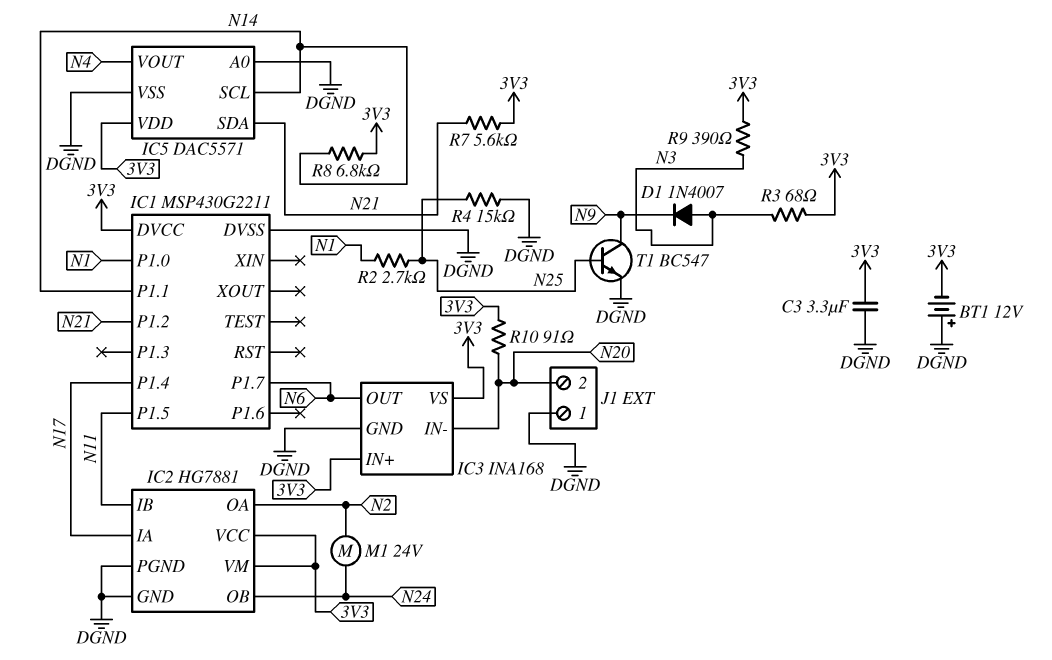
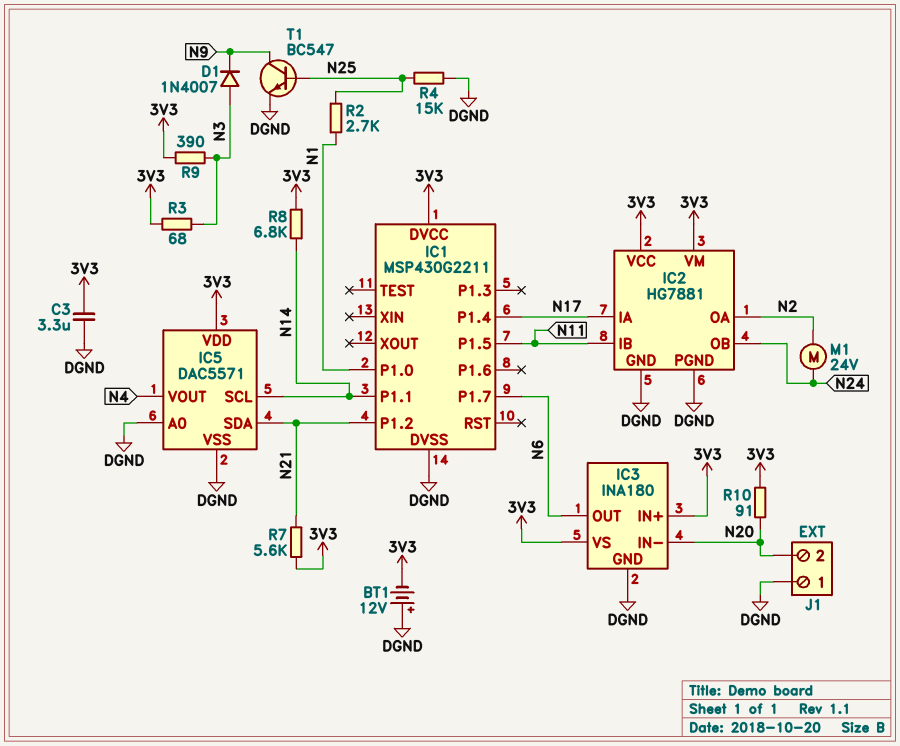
IC3: INA168 -> INA180

